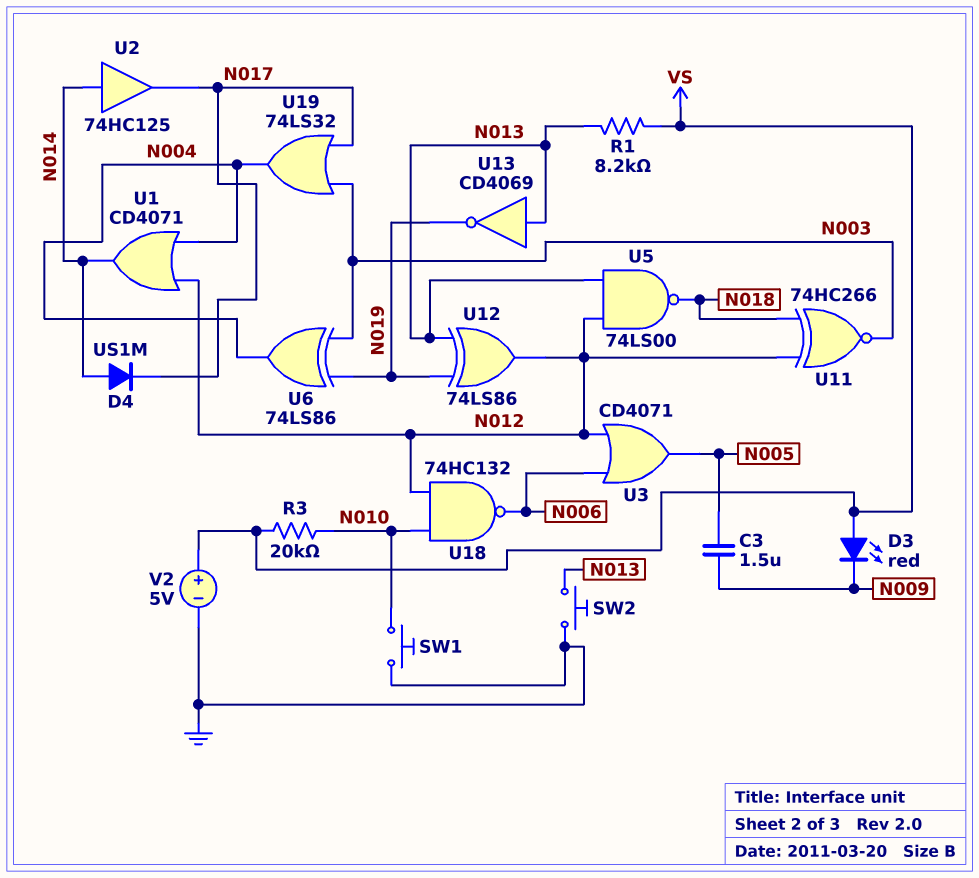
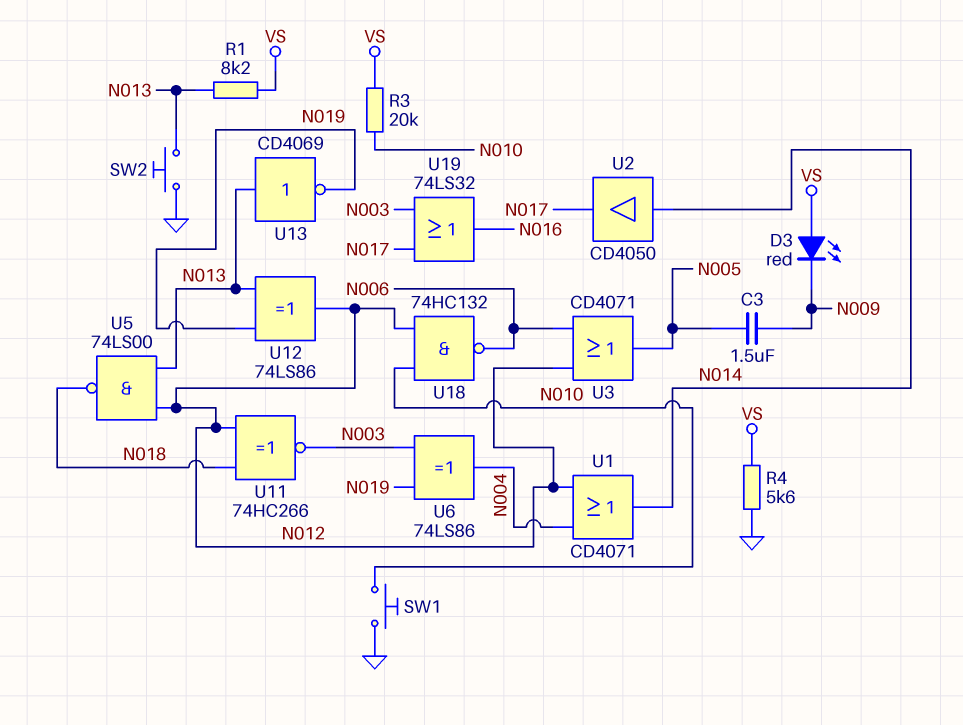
D4: diode US1M (A N014, K N017) -> none
R4: none -> 5.6k (GND, VS)
U2: buffer 74HC125 (in N014, out N017) -> buffer CD4050 (in N014, out N017)
U19: OR 74LS32 (in N003, in N017, out N004) -> OR 74LS32 (in N003, in N017, out N016)
V2: 5V (plus VS, minus GND) -> none

